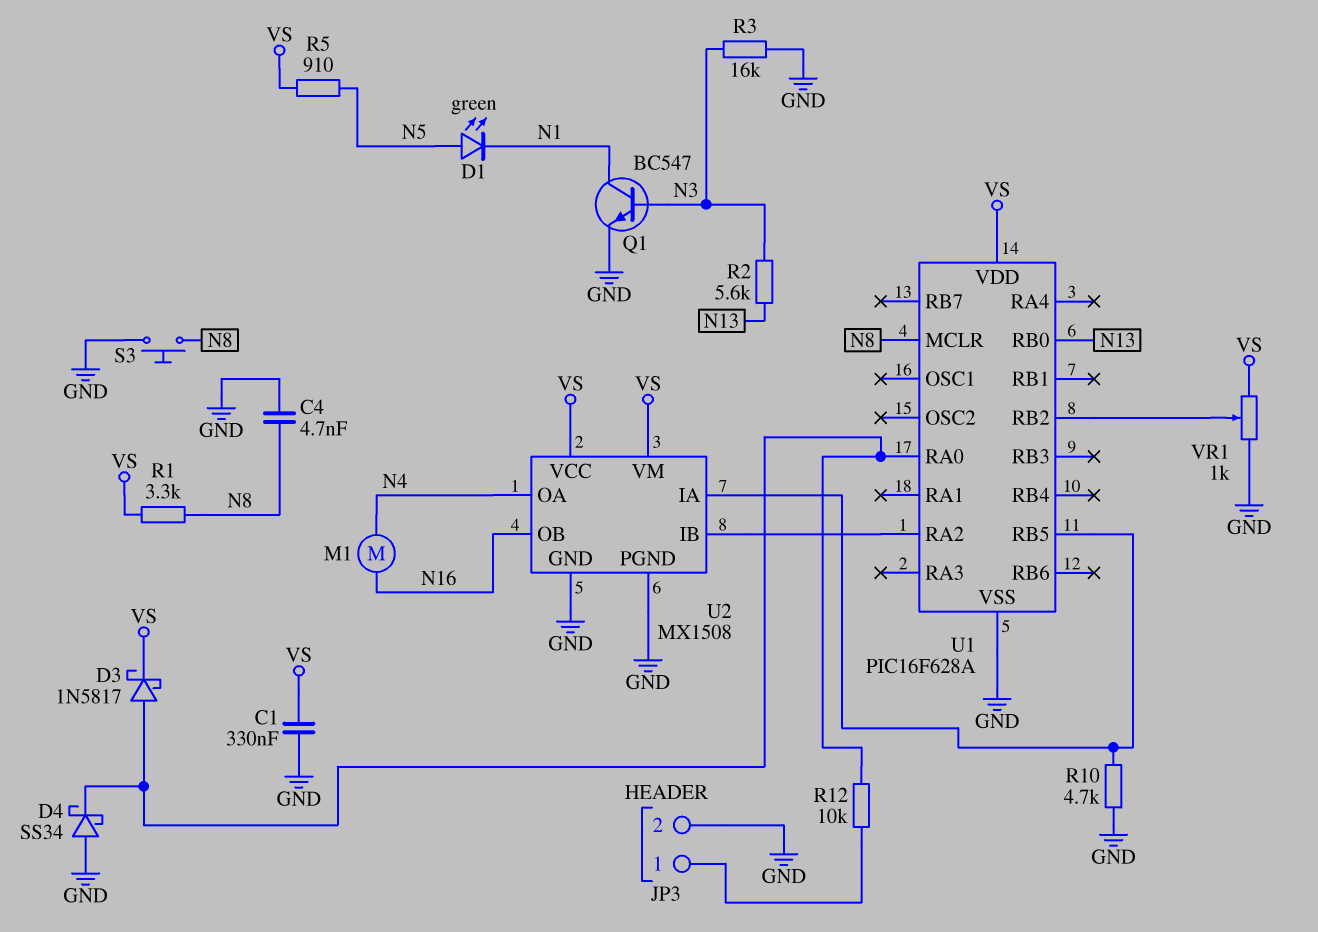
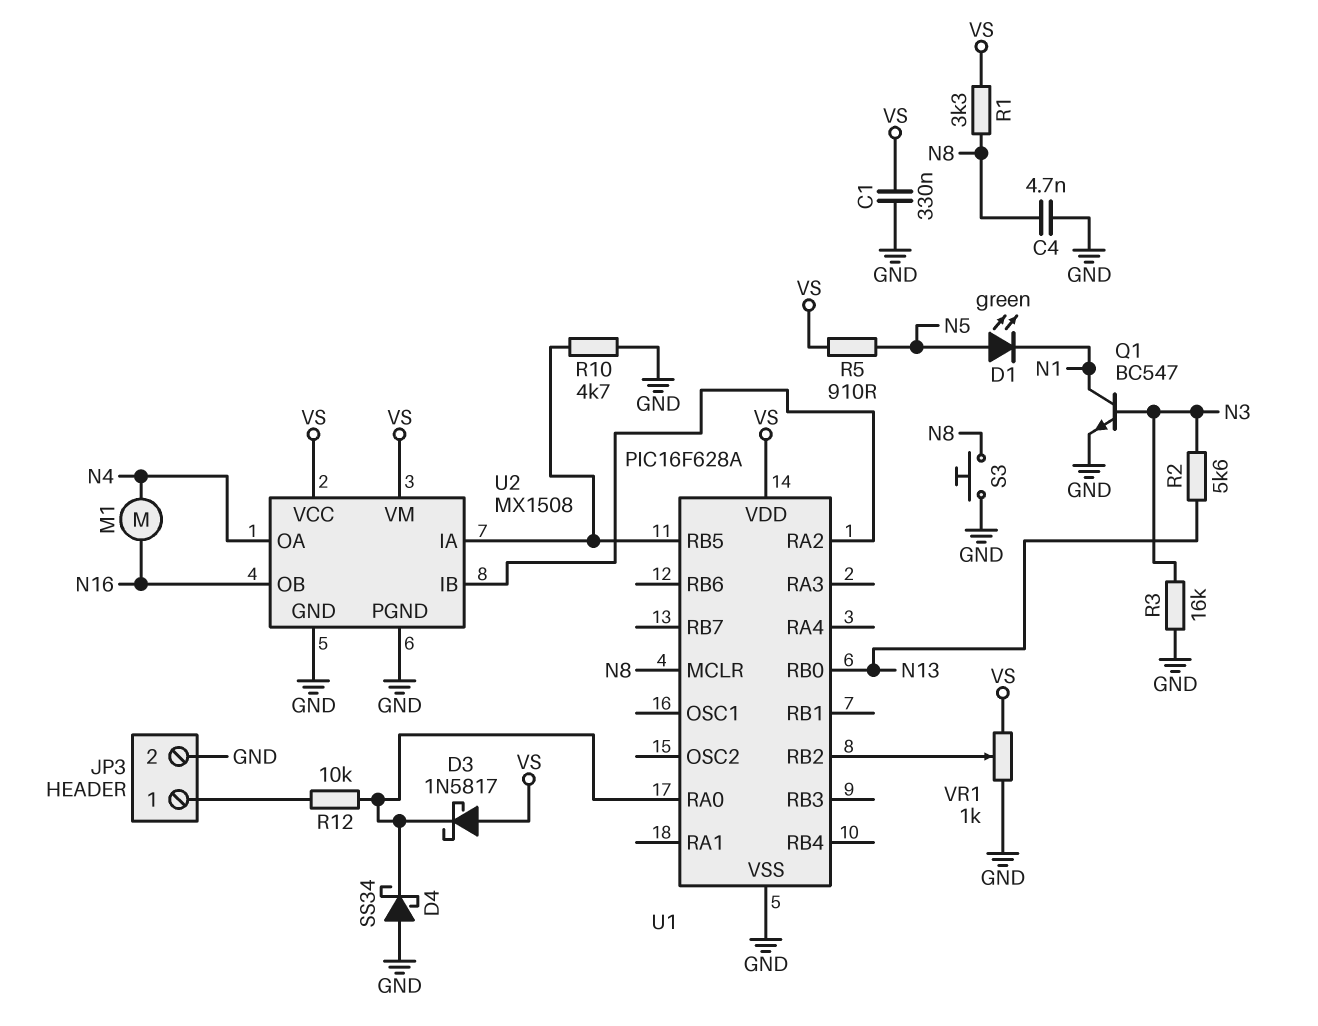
D3: schottky 1N5817 (A U1/RA0, K VS) -> schottky 1N5817 (A VS, K U1/RA0)

